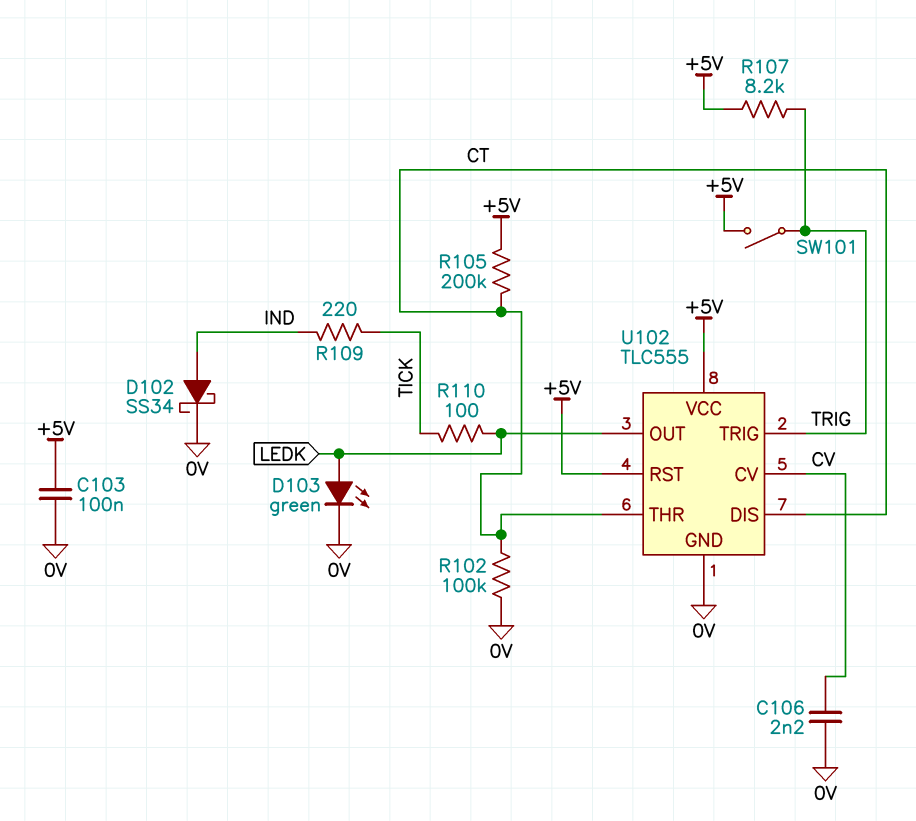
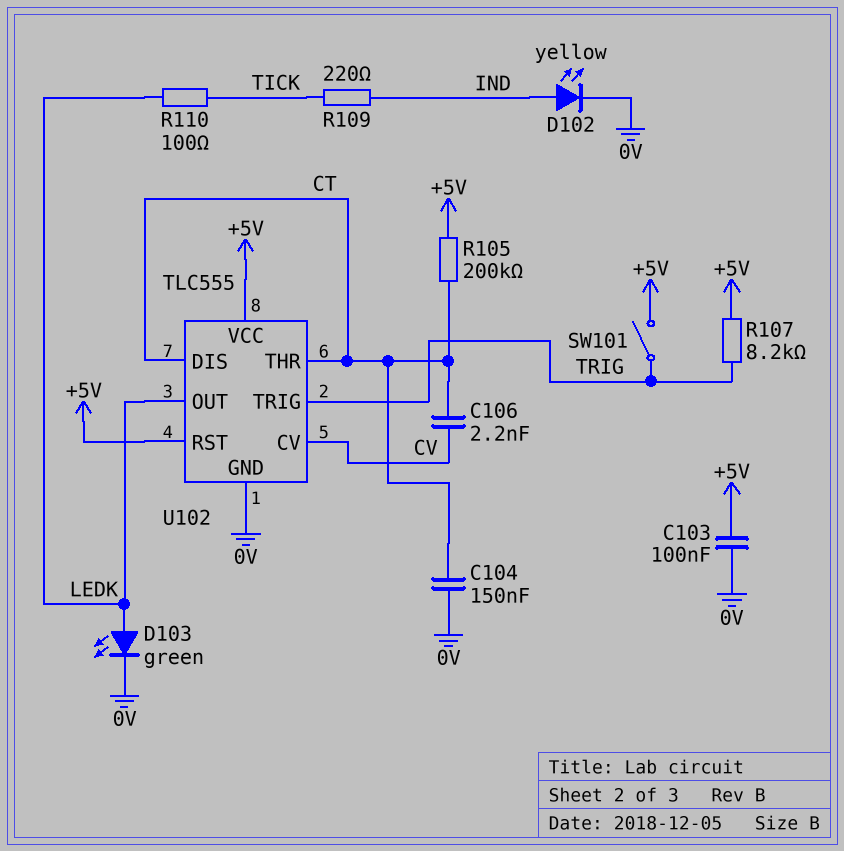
C104: none -> 150nF (0V, CT)
C106: 2.2nF (0V, CV) -> 2.2nF (CT, CV)
D102: schottky SS34 (A IND, K 0V) -> LED yellow (A IND, K 0V)
R102: 100k (0V, CT) -> none

